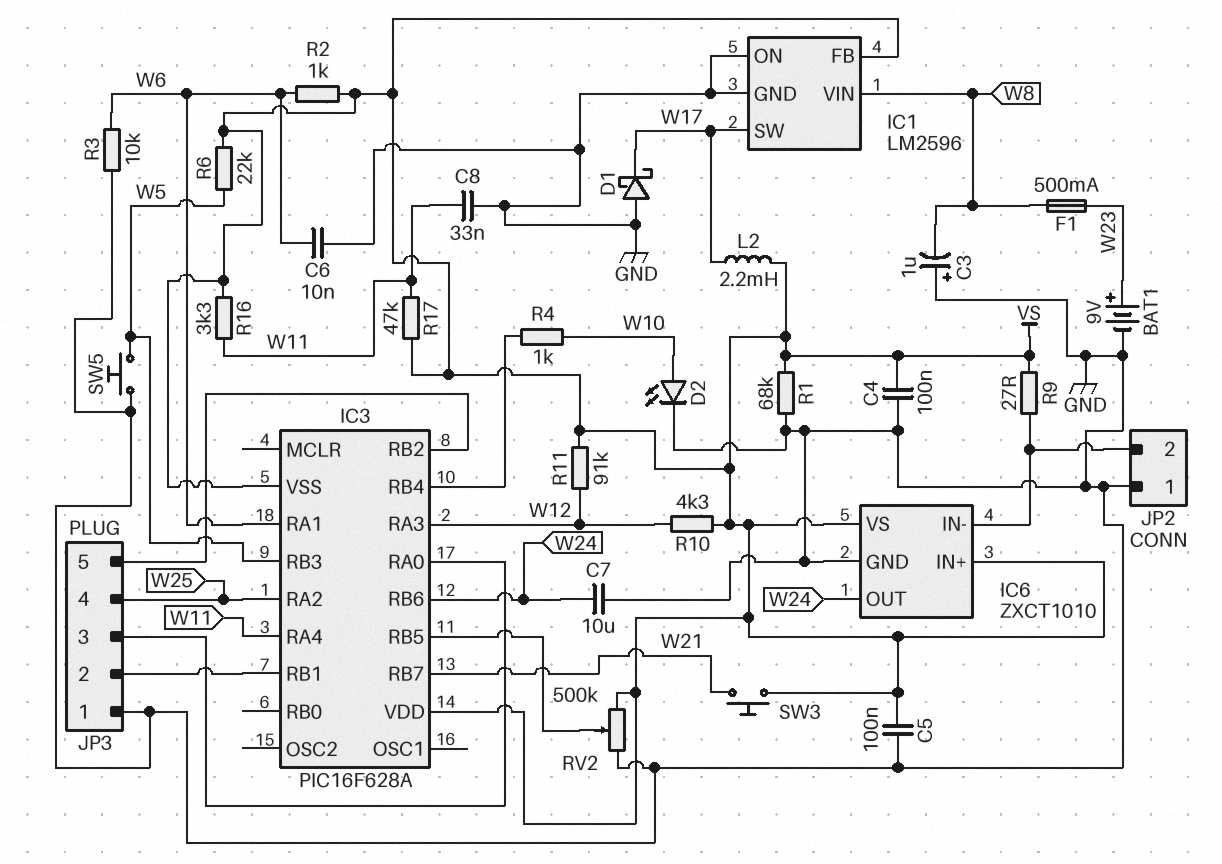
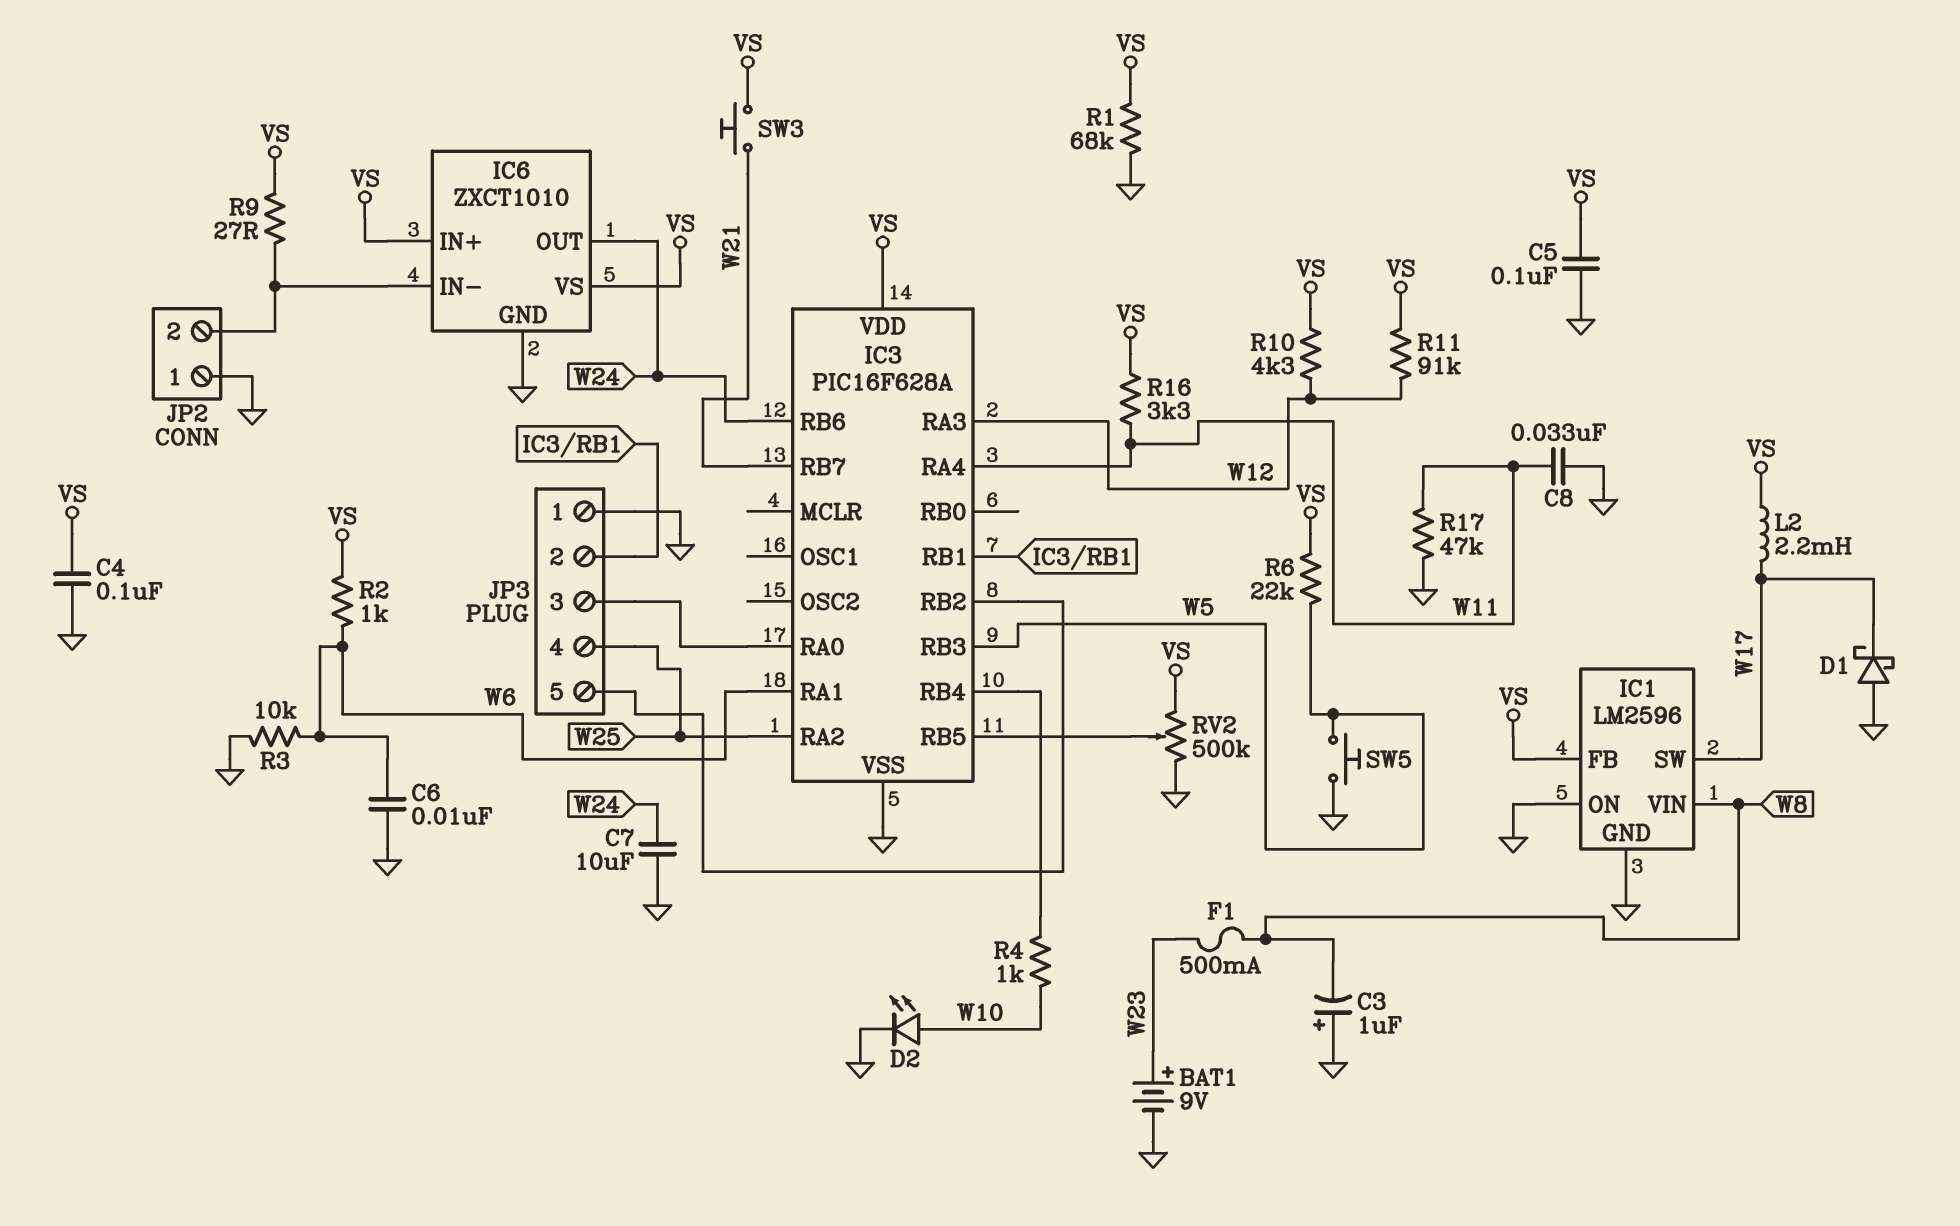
IC3 pin VSS: VS -> GND
R17: 47k (VS, W11) -> 47k (GND, W11)

